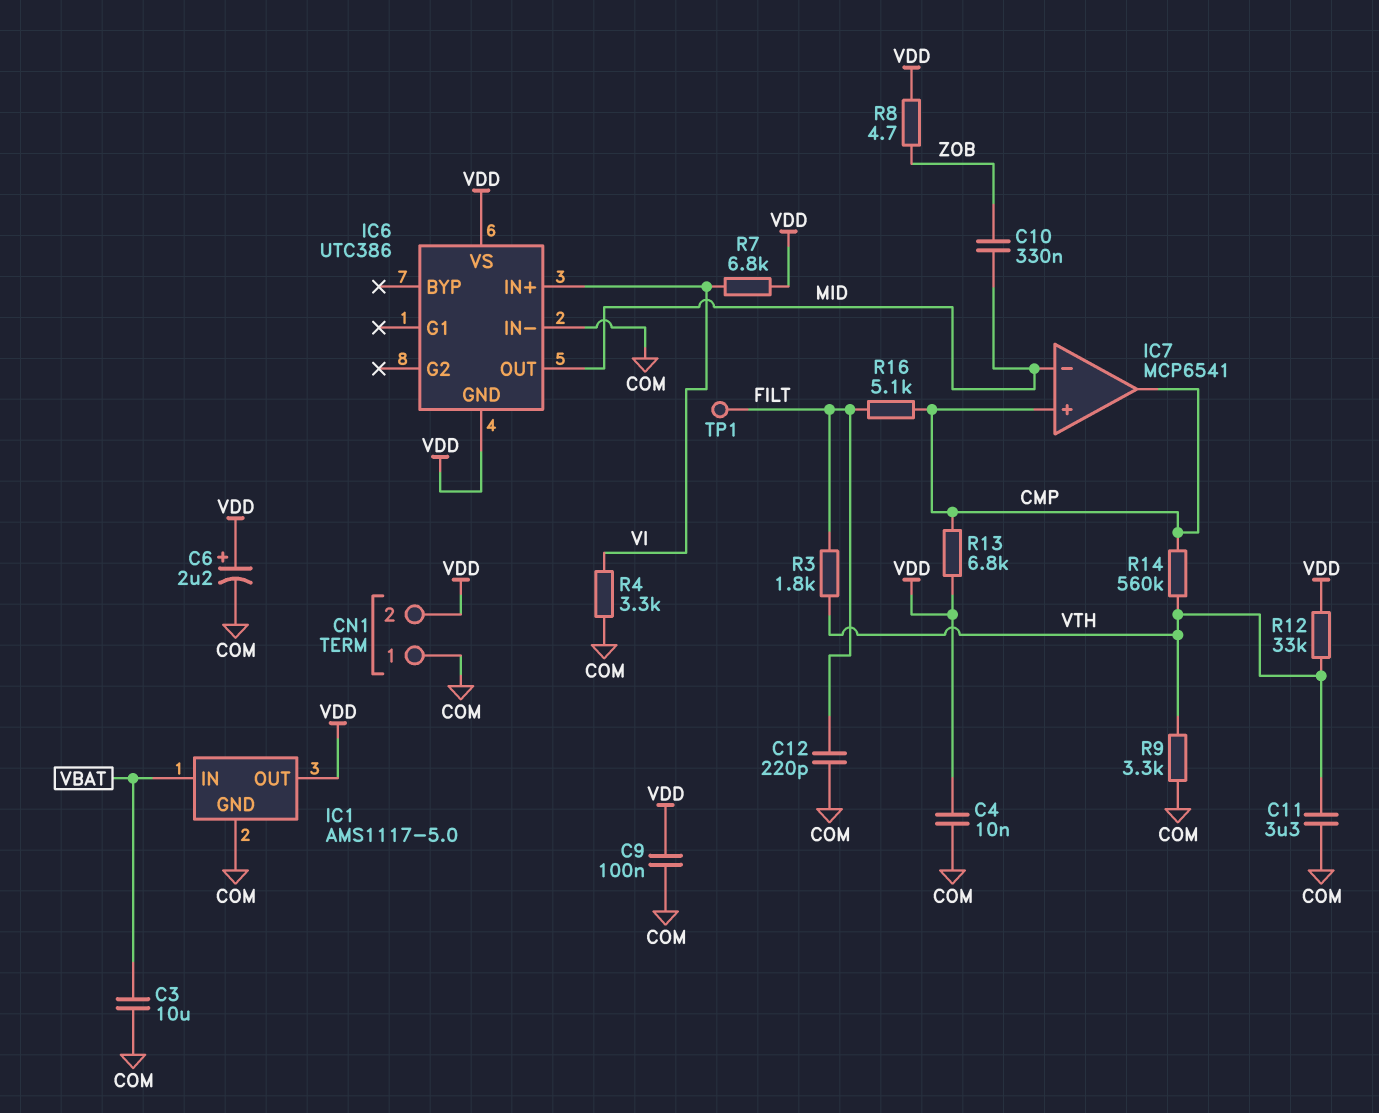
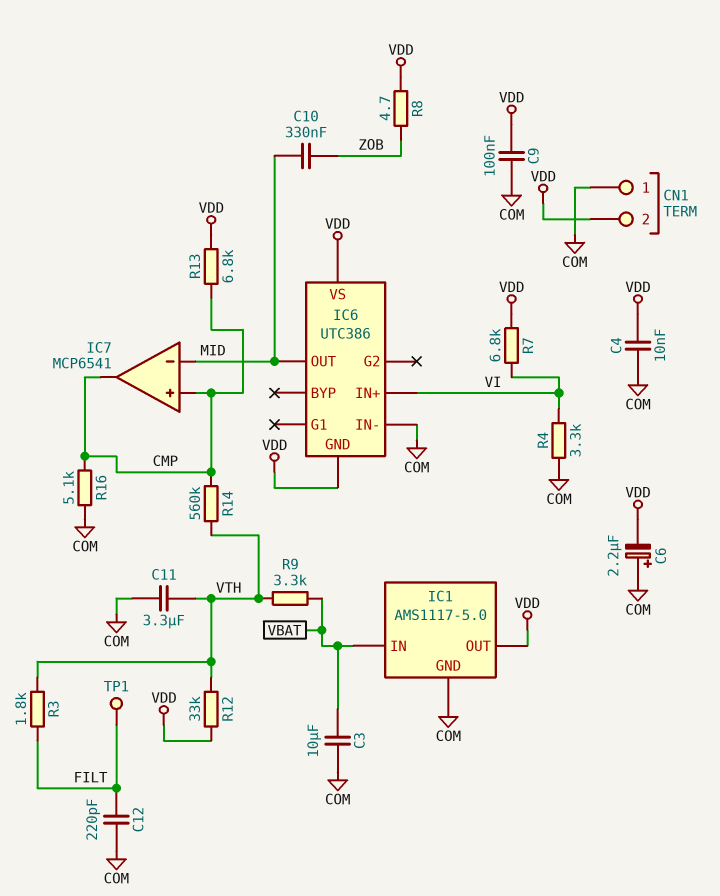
C6: 2.2uF (plus VDD, minus COM) -> 2.2uF (plus COM, minus VDD)
R9: 3.3k (COM, VTH) -> 3.3k (VBAT, VTH)
R16: 5.1k (CMP, FILT) -> 5.1k (CMP, COM)

